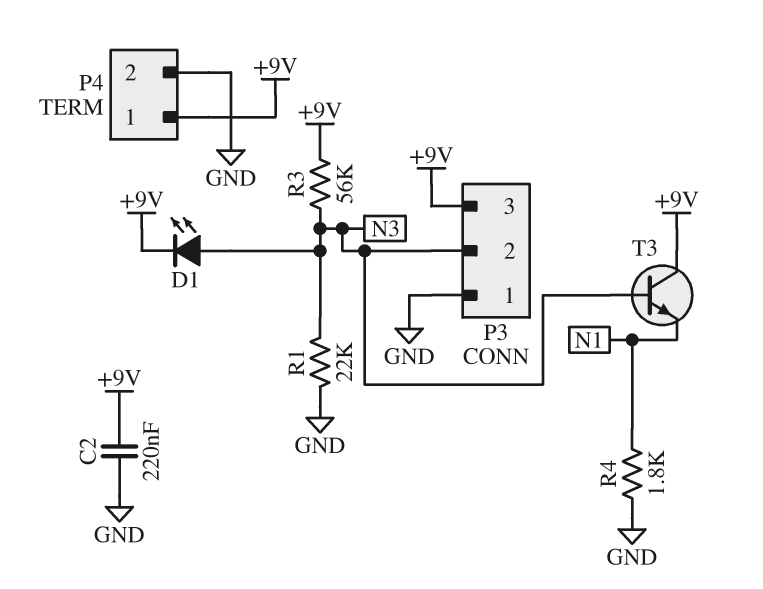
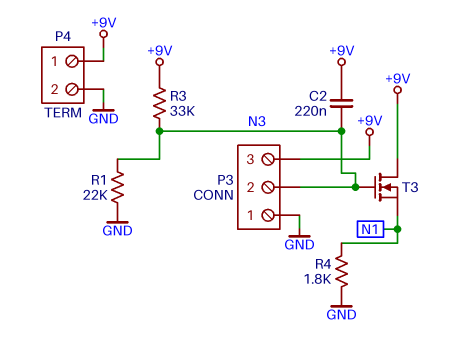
C2: 220nF (+9V, GND) -> 220nF (+9V, N3)
D1: LED (A N3, K +9V) -> none
R3: 56k (+9V, N3) -> 33k (+9V, N3)
T3: NPN (B N3, C +9V, E N1) -> NMOS (G N3, D +9V, S N1)

